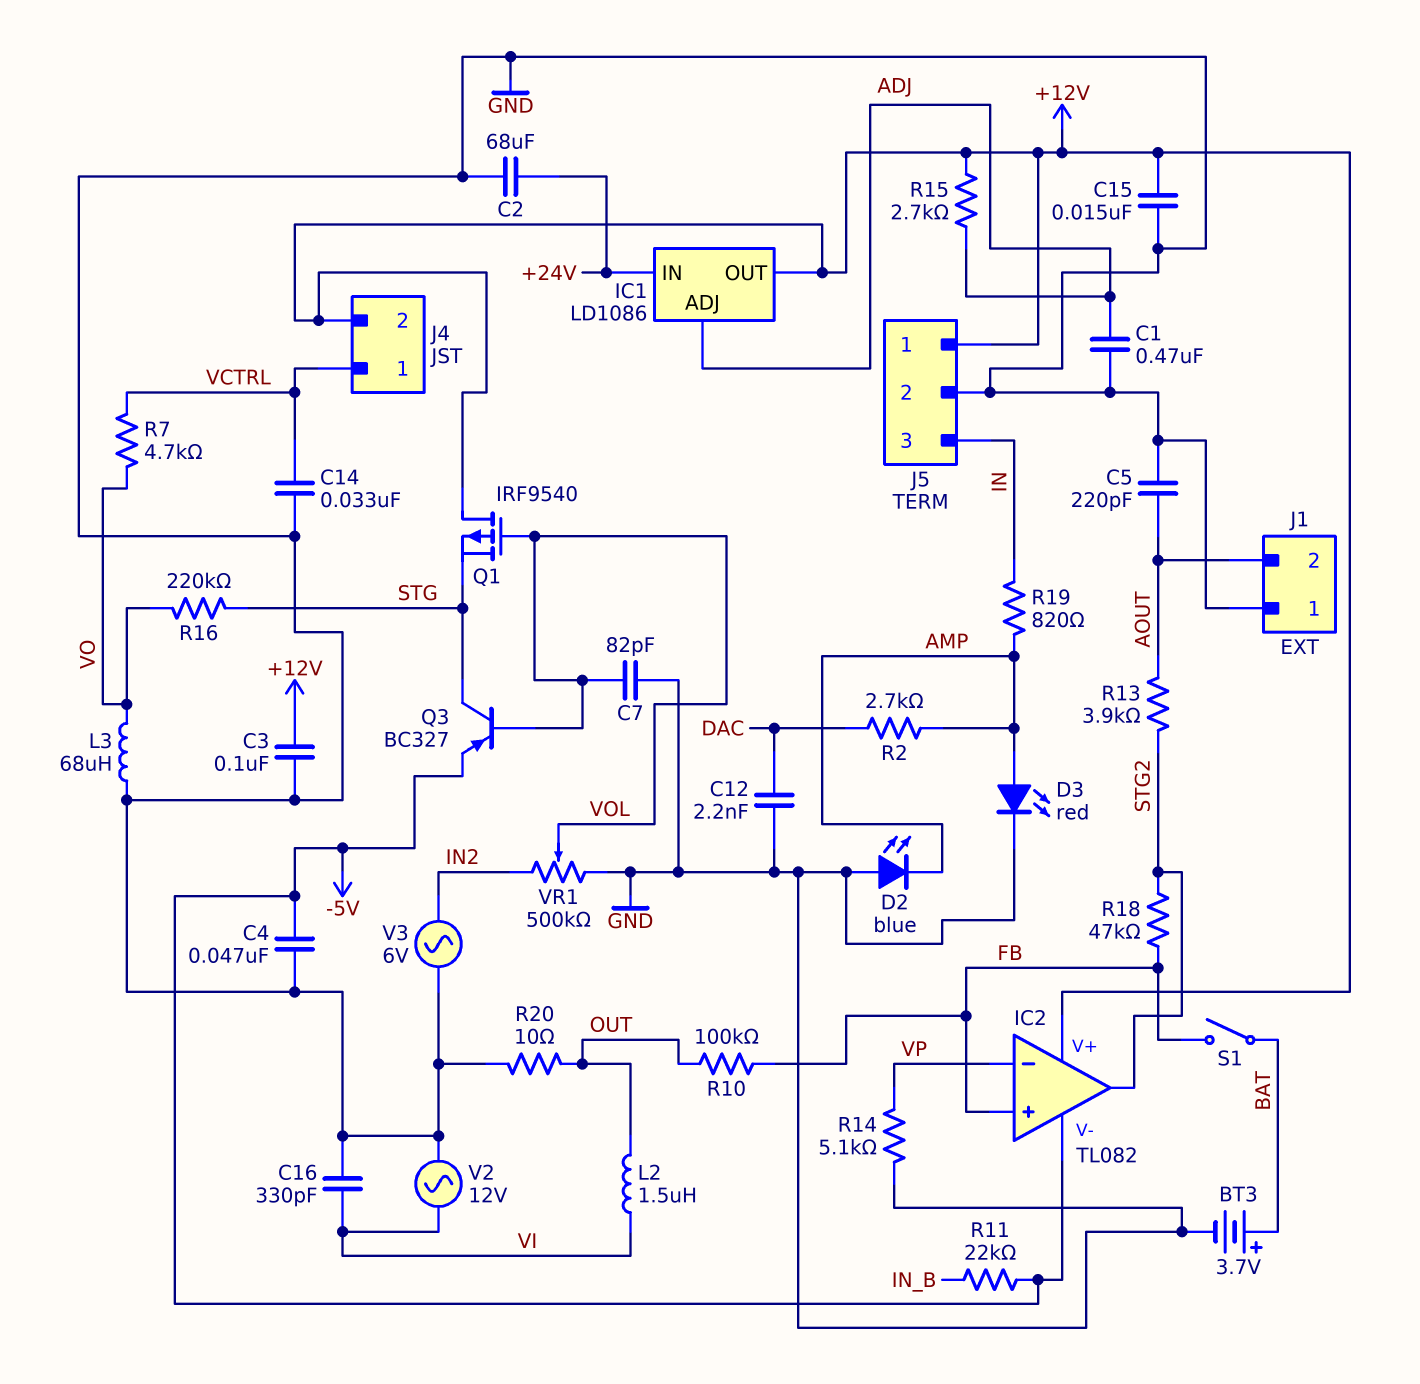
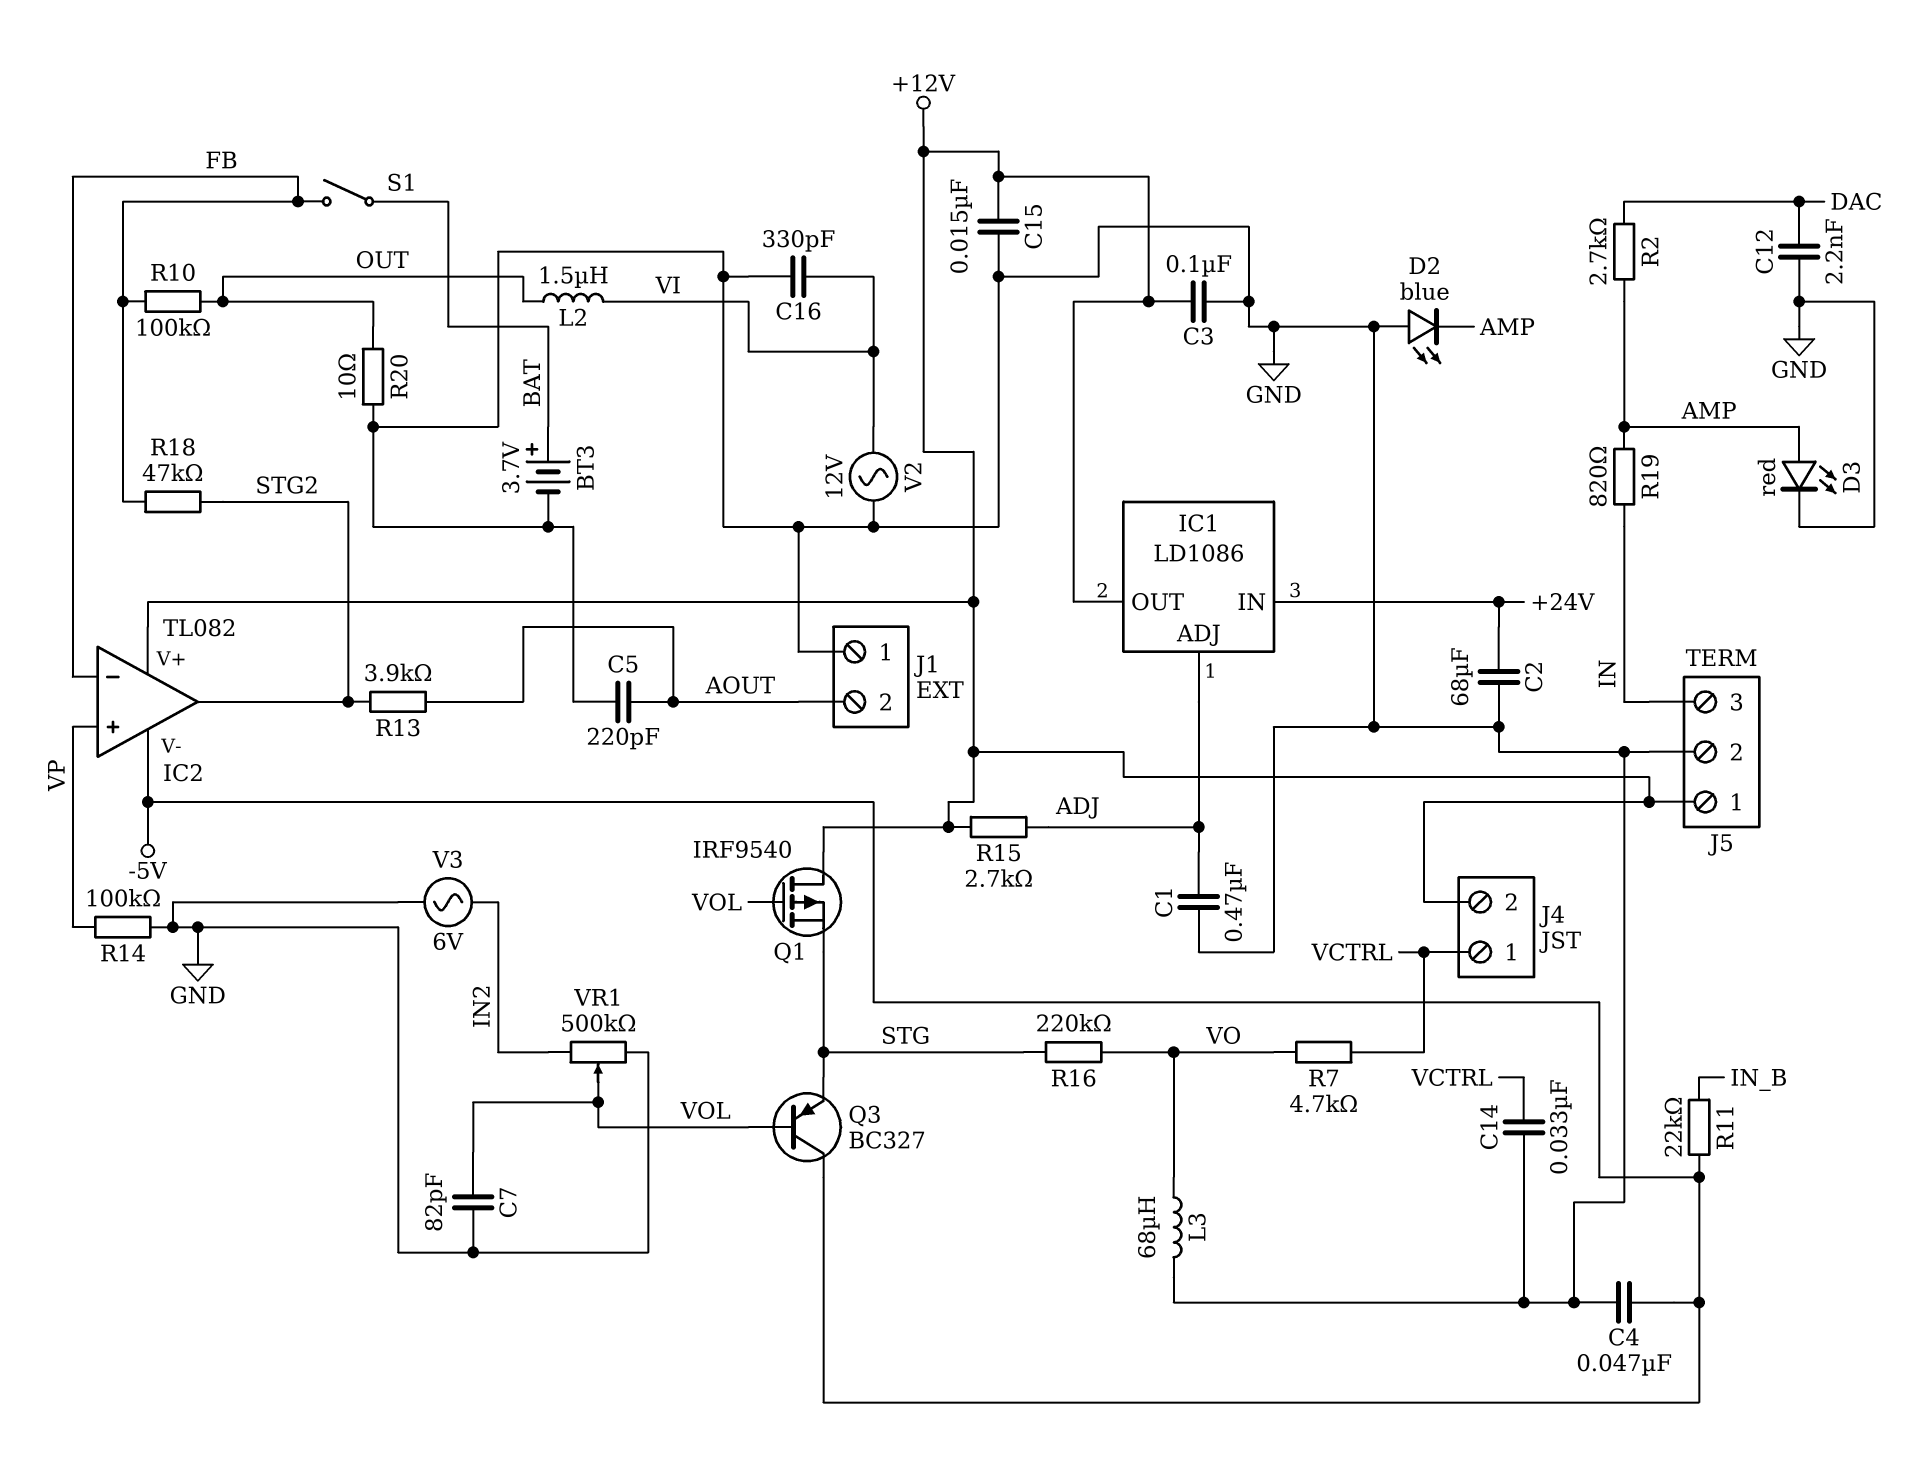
IC2 pin in+: FB -> VP
IC2 pin in-: VP -> FB
Q3: PNP BC327 (B VOL, C STG, E -5V) -> PNP BC327 (B VOL, C -5V, E STG)
R14: 5.1k (GND, VP) -> 100k (GND, VP)

